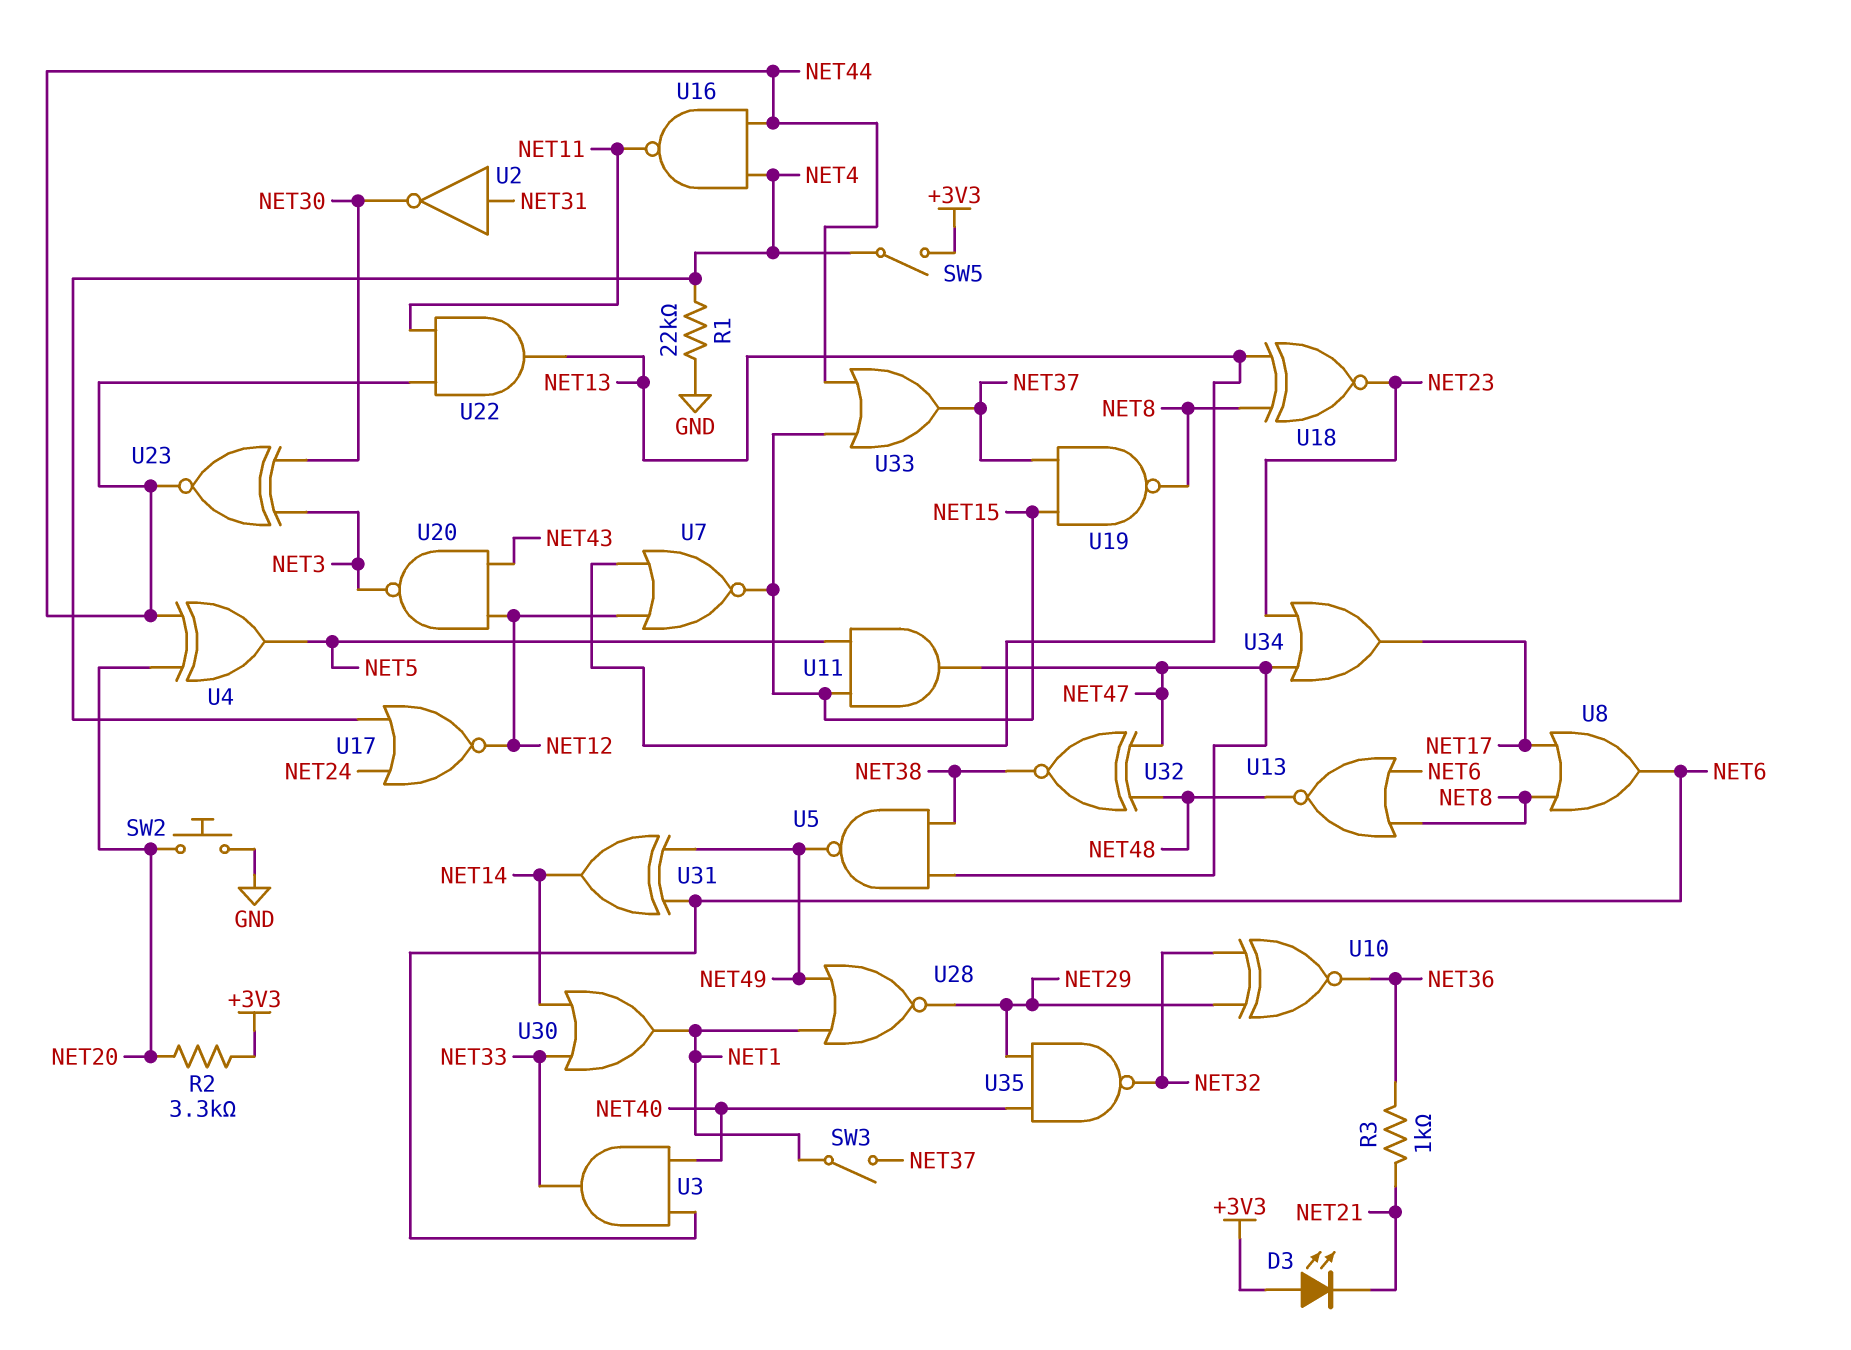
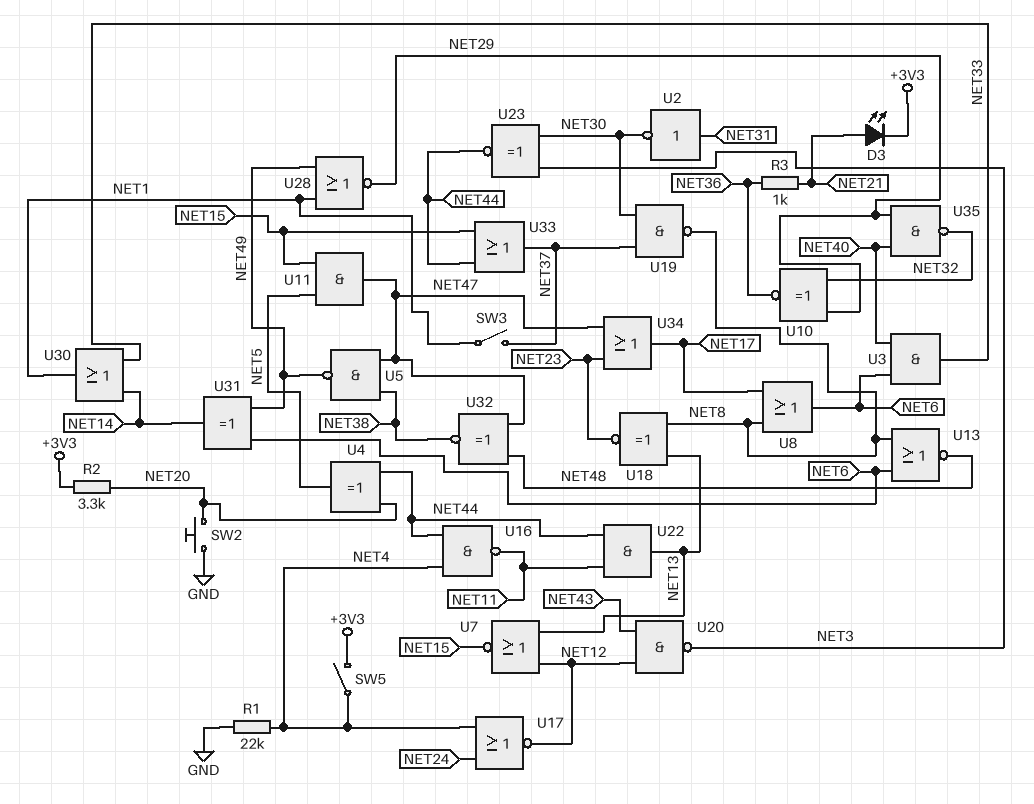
D3: LED (A +3V3, K NET21) -> LED (A NET21, K +3V3)
U19: NAND (in NET15, in NET37, out NET8) -> NAND (in NET30, in NET37, out NET8)

